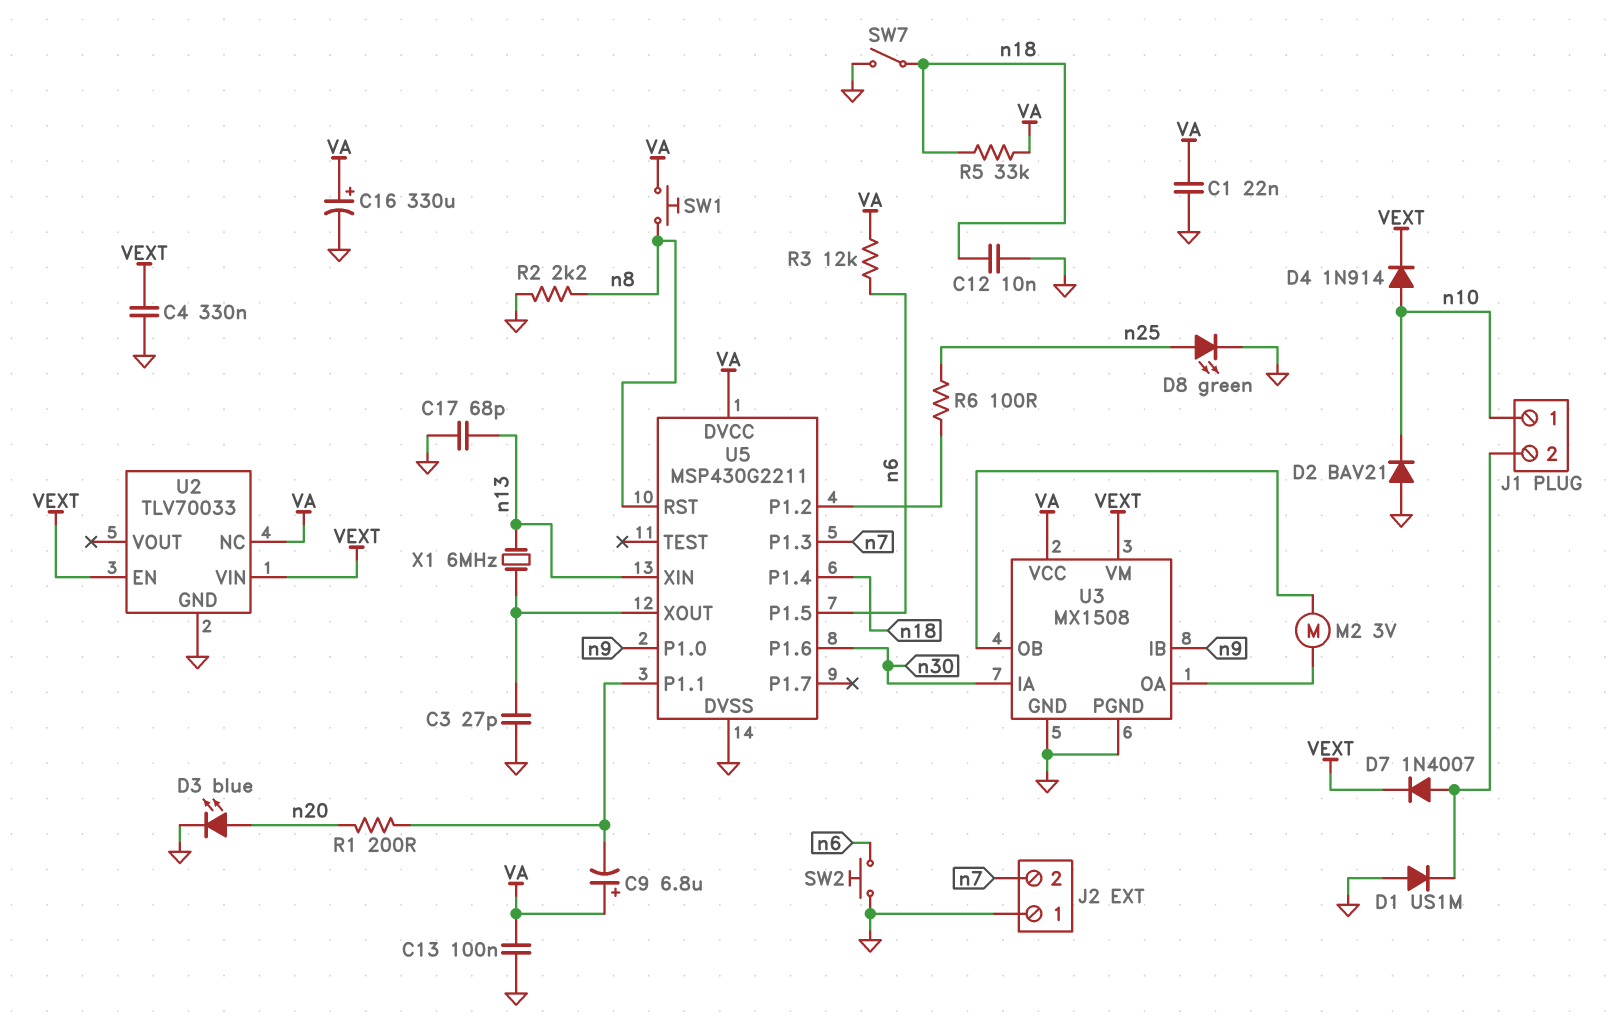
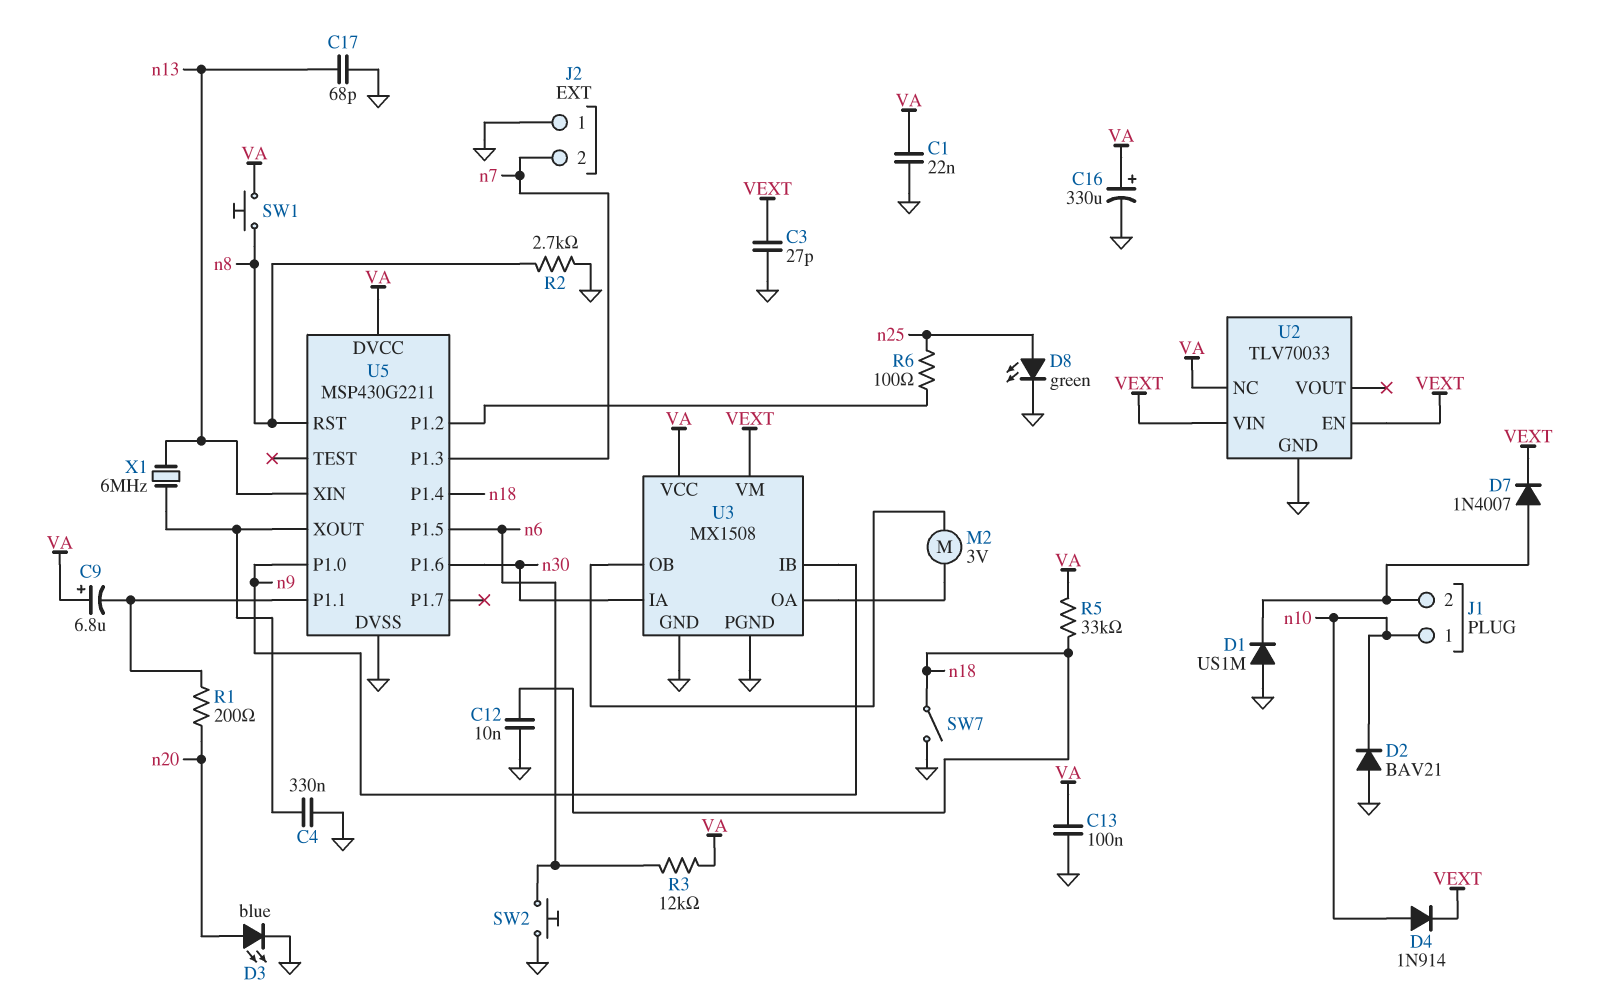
C3: 27pF (GND, U5/XOUT) -> 27pF (GND, VEXT)
C4: 330nF (GND, VEXT) -> 330nF (GND, U5/XOUT)
R2: 2.2k (GND, n8) -> 2.7k (GND, n8)

